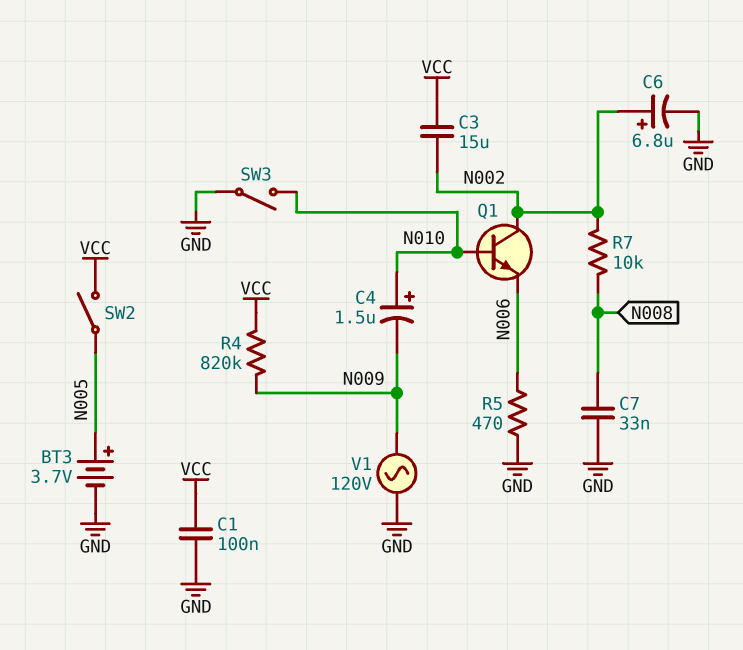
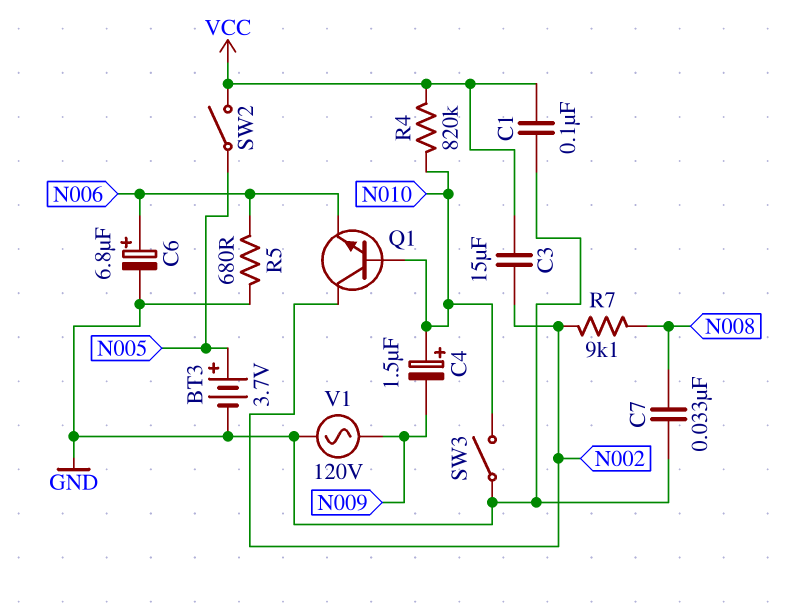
C6: 6.8uF (plus N002, minus GND) -> 6.8uF (plus N006, minus GND)
R4: 820k (N009, VCC) -> 820k (N010, VCC)
R5: 470 (GND, N006) -> 680 (GND, N006)
R7: 10k (N002, N008) -> 9.1k (N002, N008)

